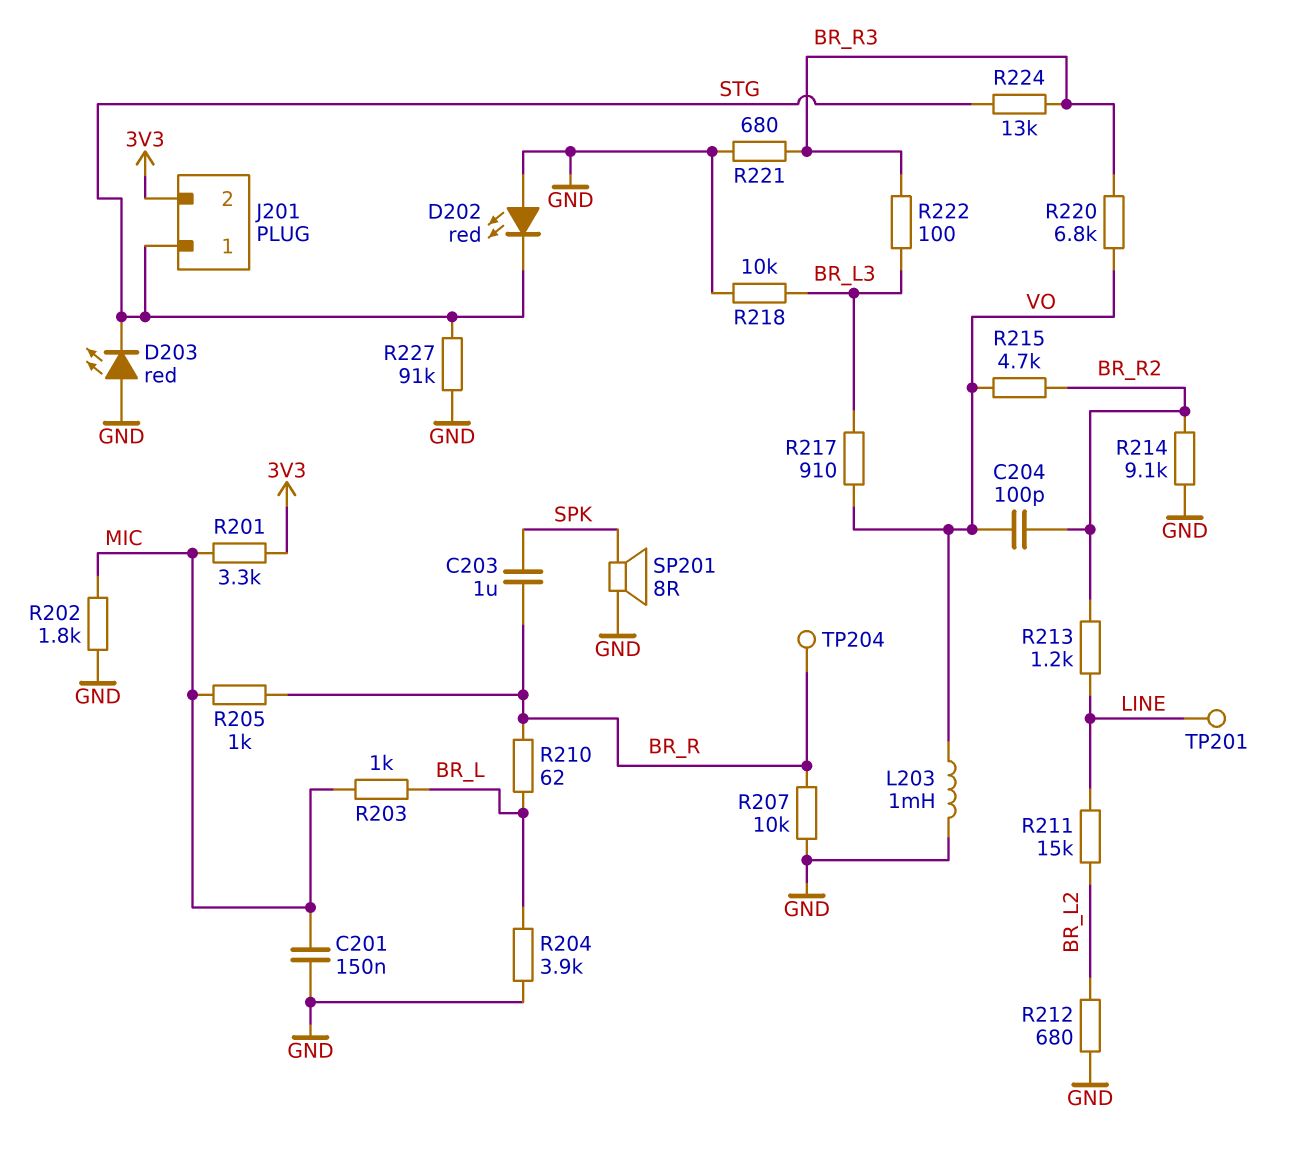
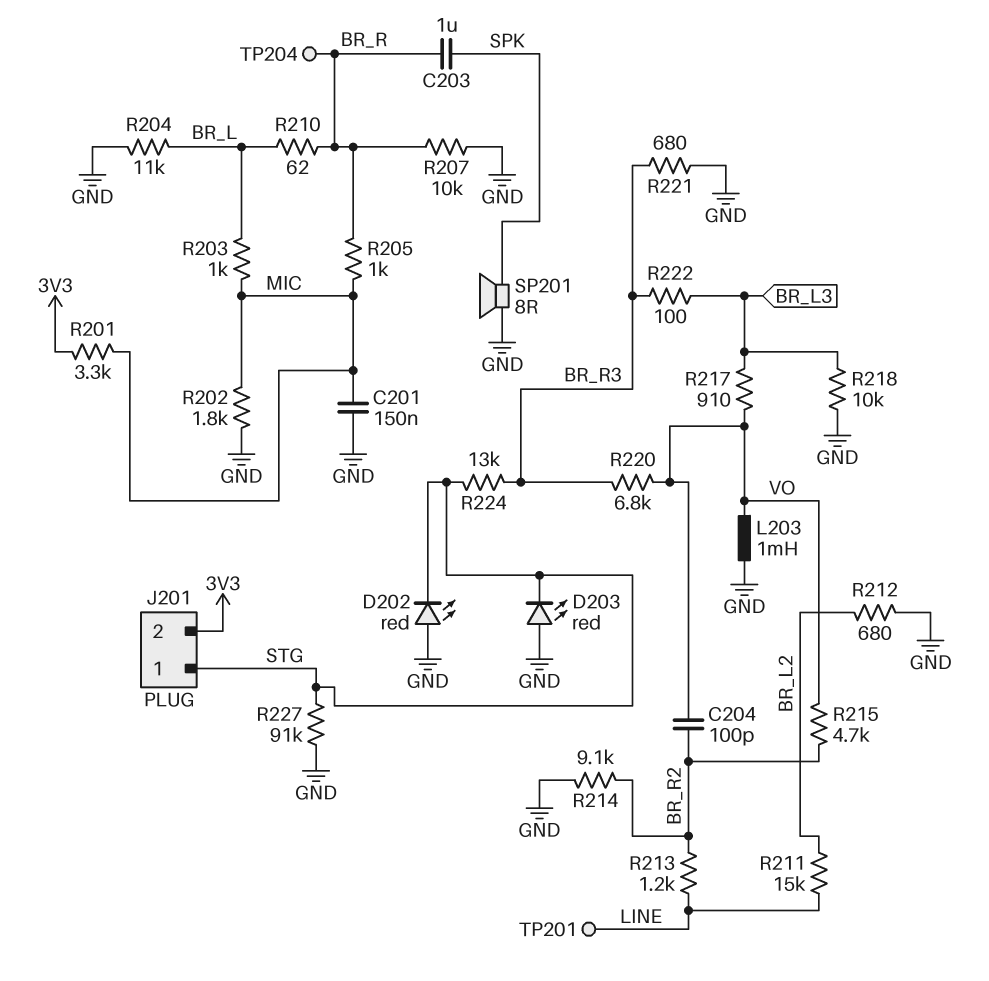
R204: 3.9k (BR_L, GND) -> 11k (BR_L, GND)

